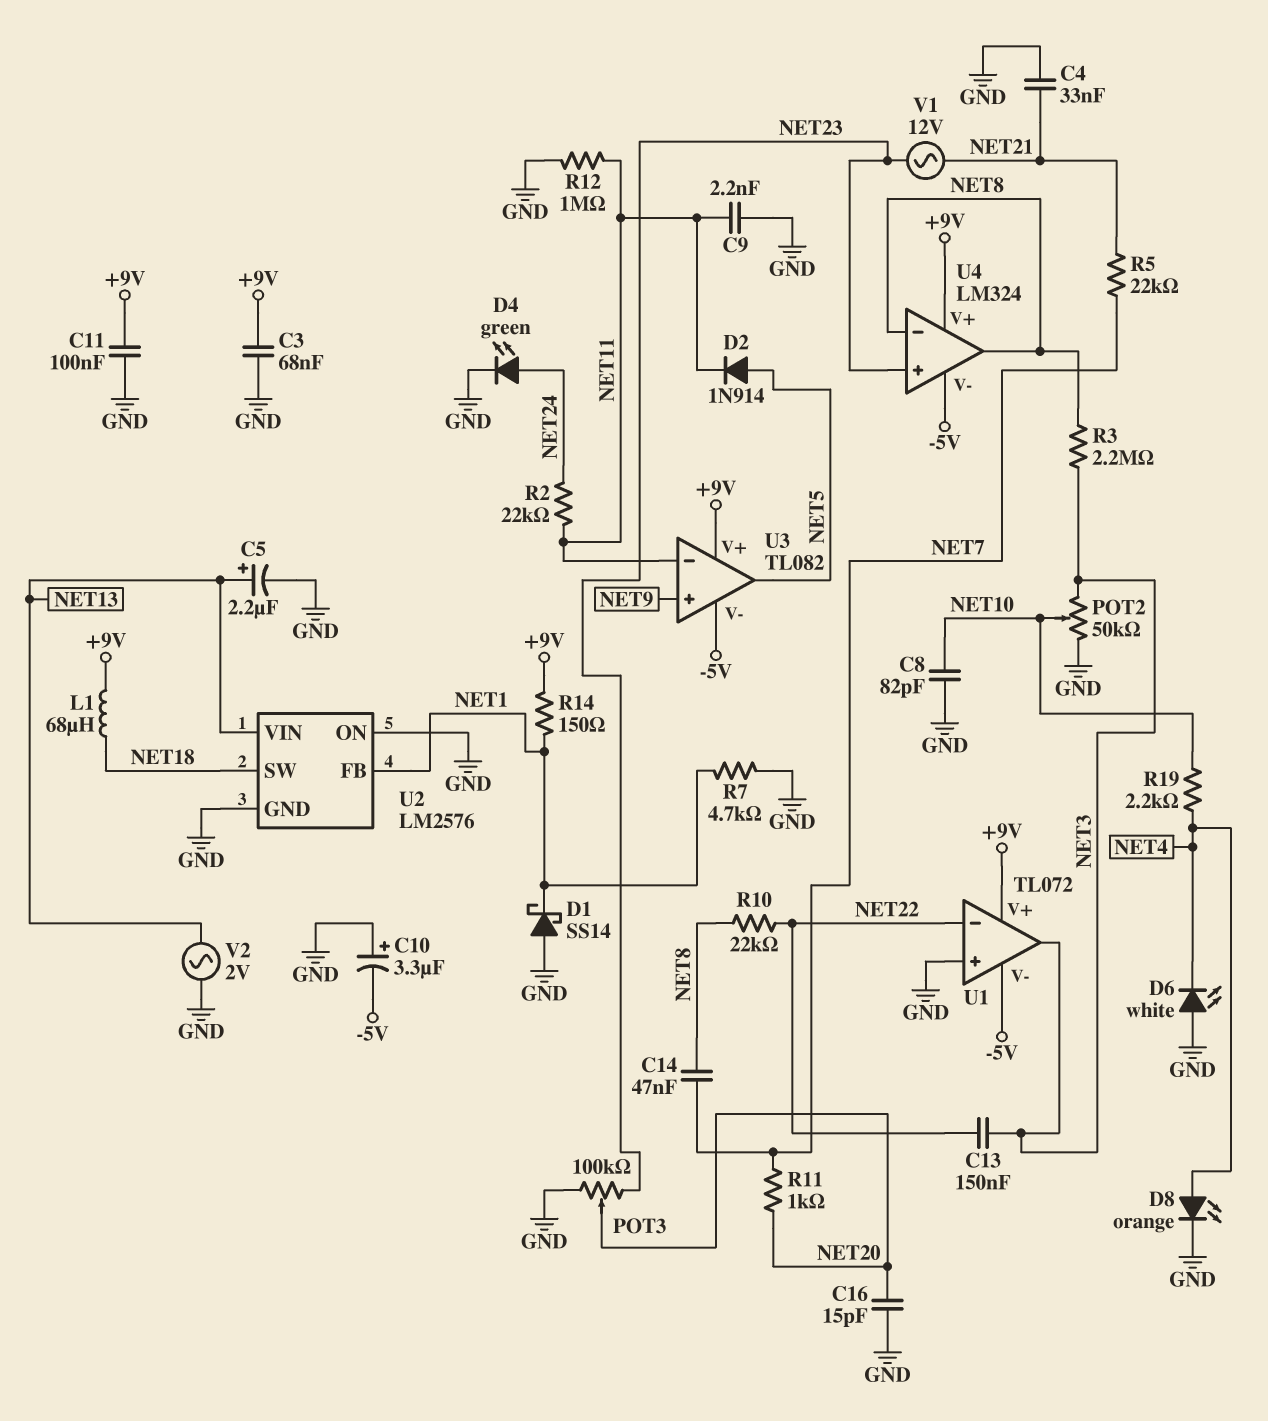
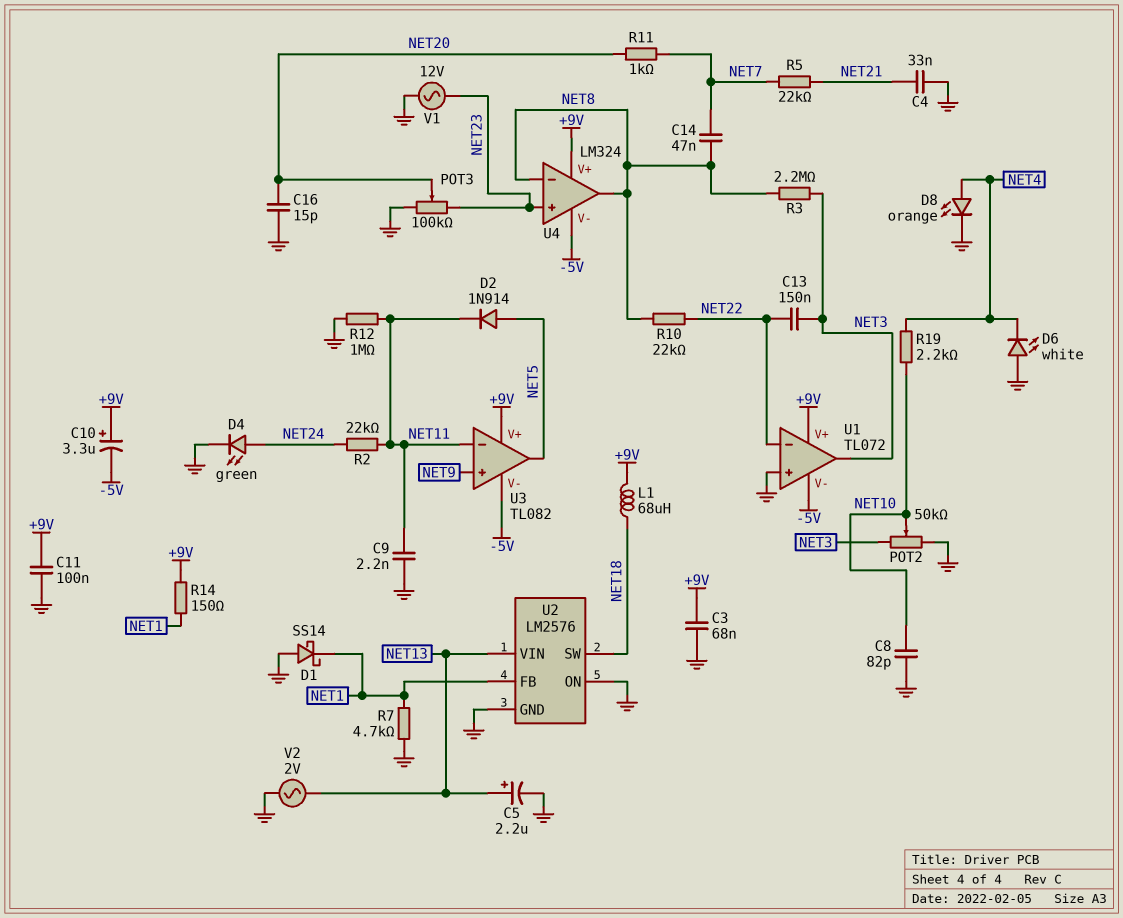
C10: 3.3uF (plus GND, minus -5V) -> 3.3uF (plus +9V, minus -5V)
V1: AC 12V (NET21, NET23) -> AC 12V (GND, NET23)

